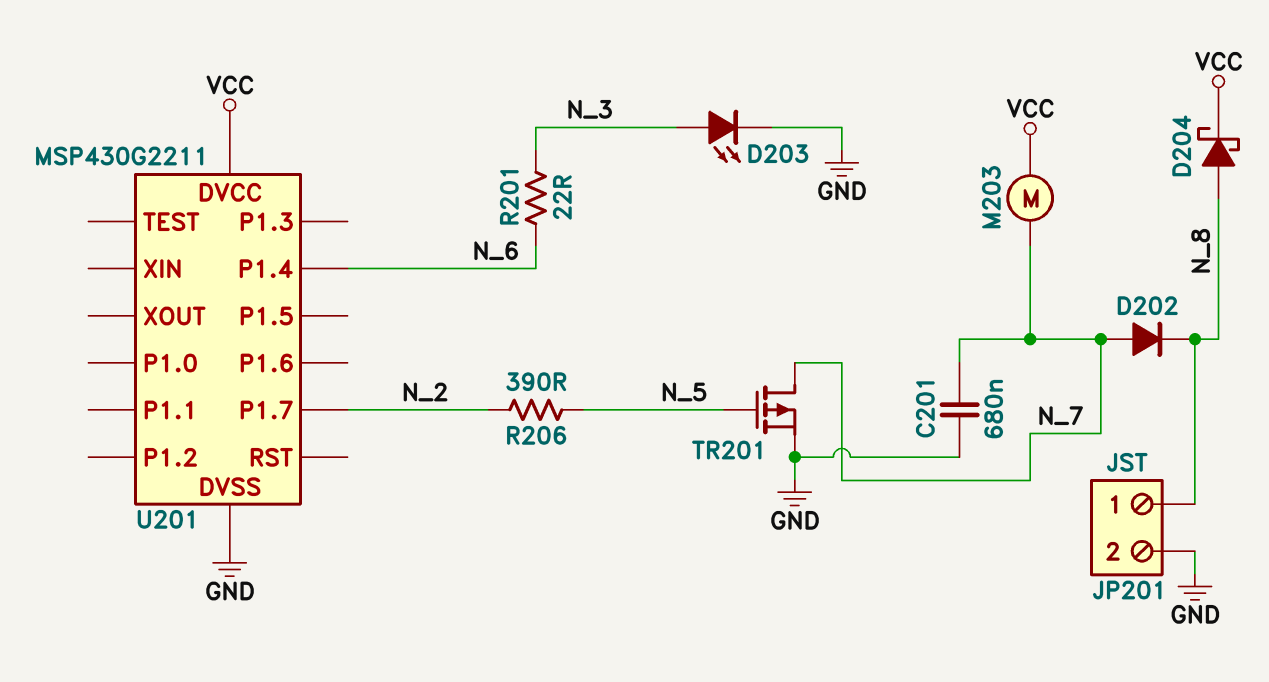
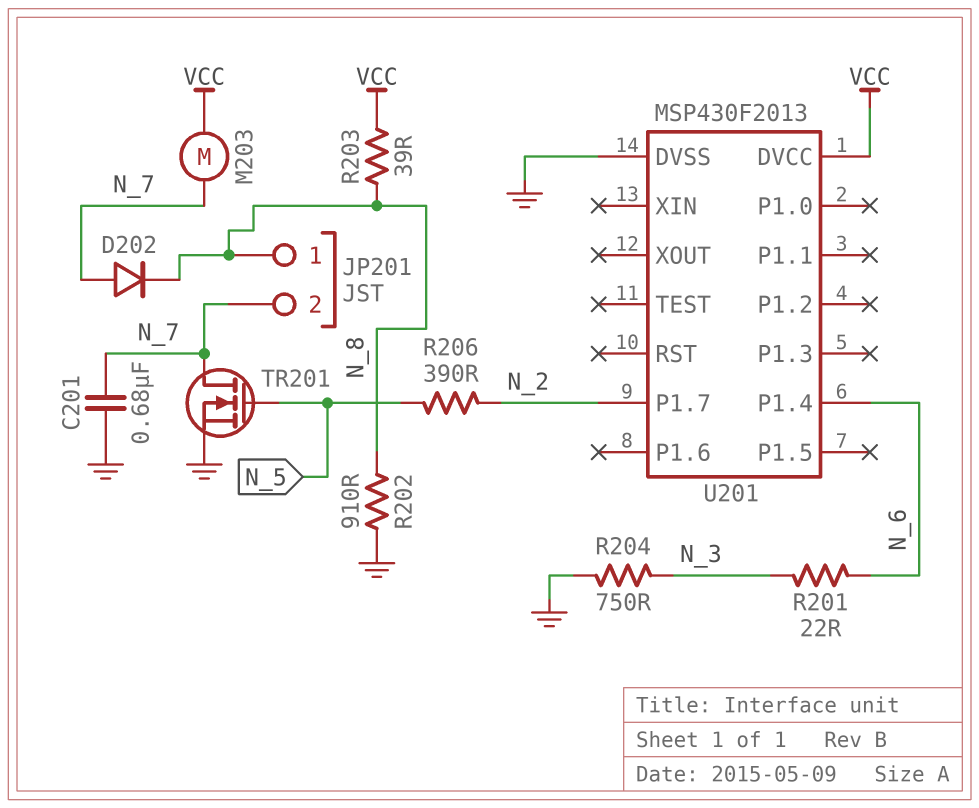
D203: LED (A N_3, K GND) -> none
D204: schottky (A N_8, K VCC) -> none
JP201 pin 2: GND -> N_7
R202: none -> 910 (GND, N_8)
R203: none -> 39 (N_8, VCC)
R204: none -> 750 (GND, N_3)
TR201: PMOS (G N_5, D N_7, S GND) -> NMOS (G N_5, D N_7, S GND)
U201: MSP430G2211 -> MSP430F2013

